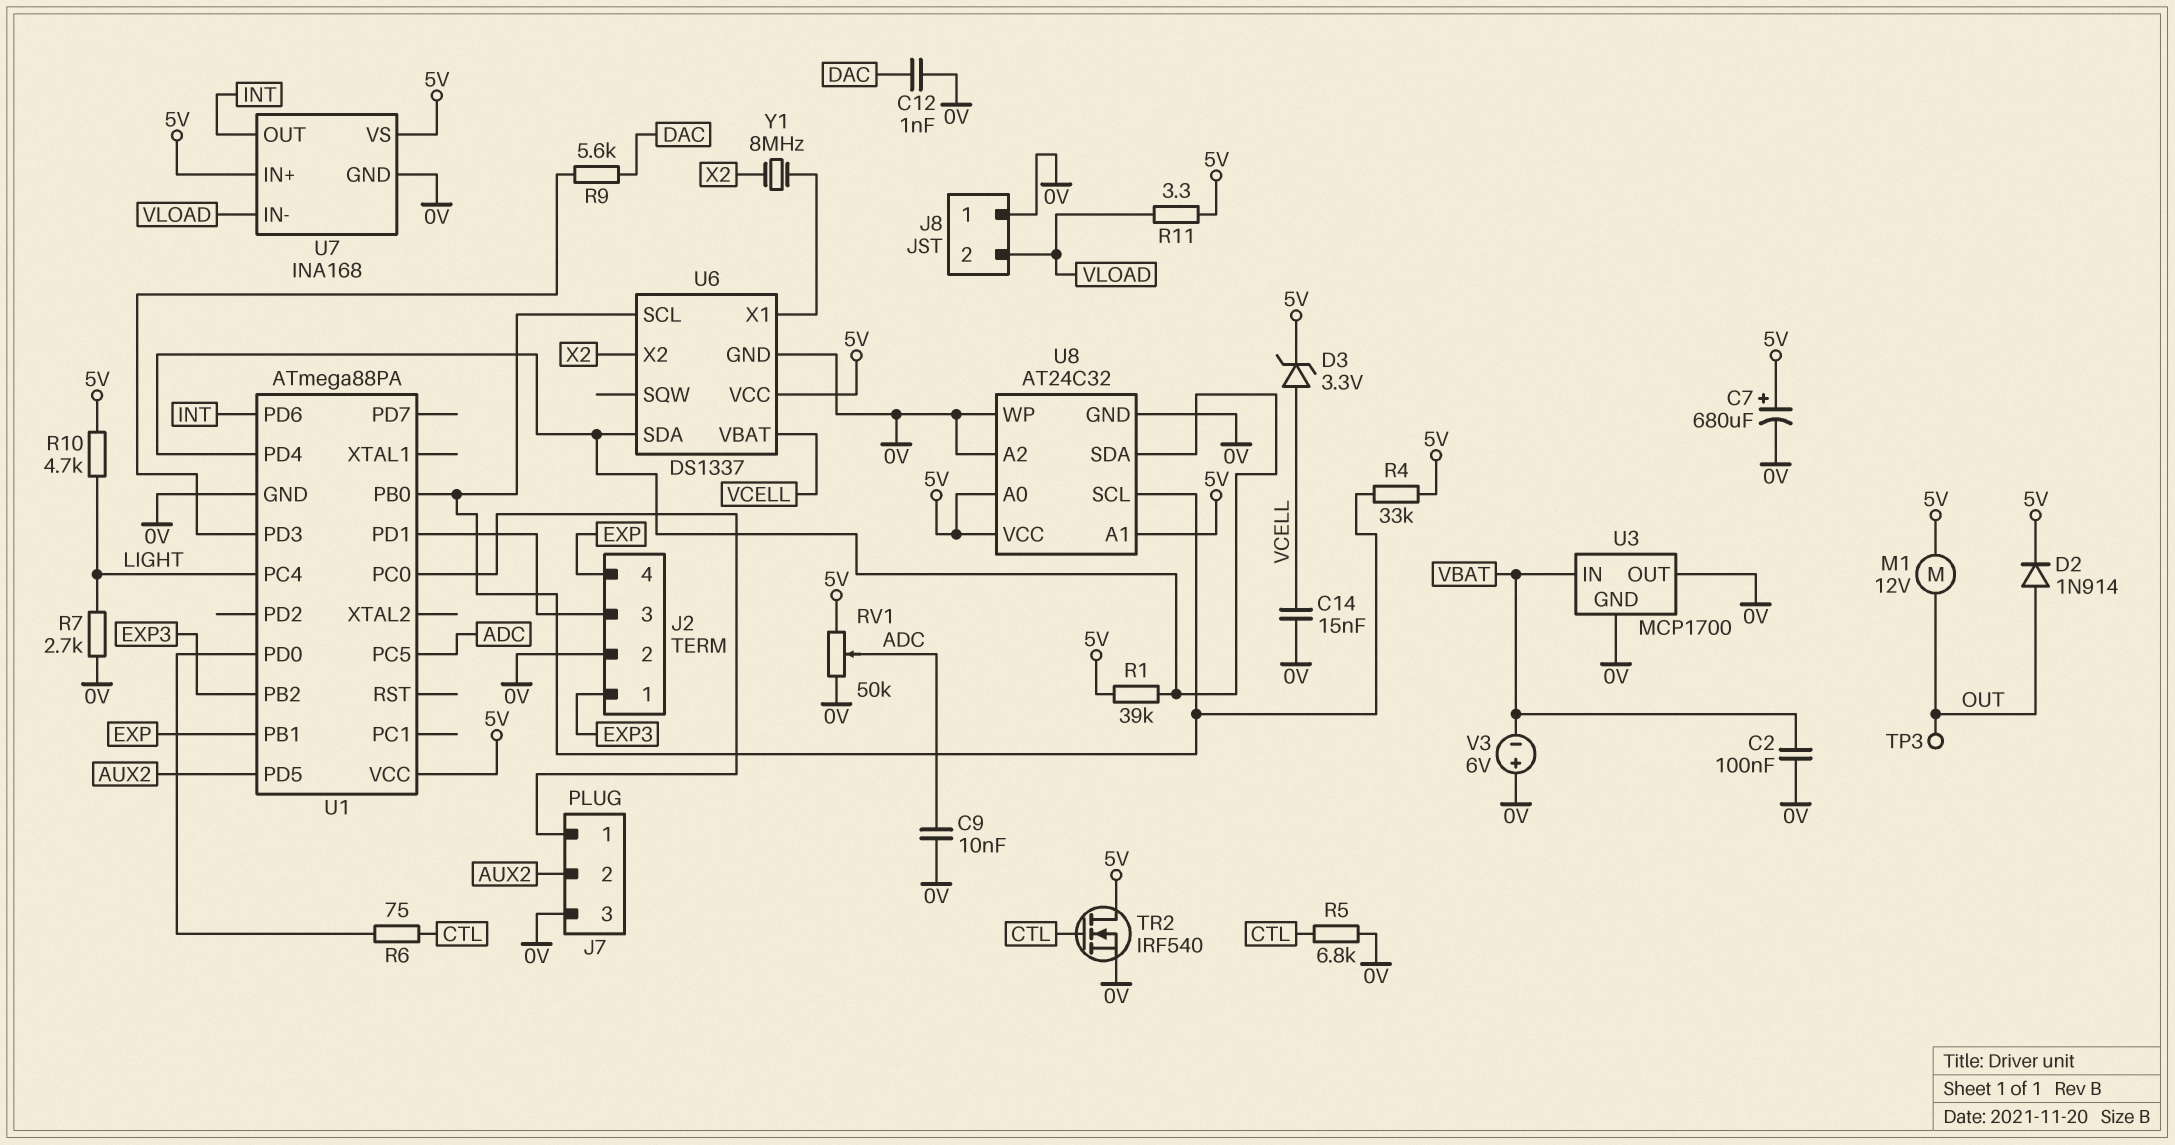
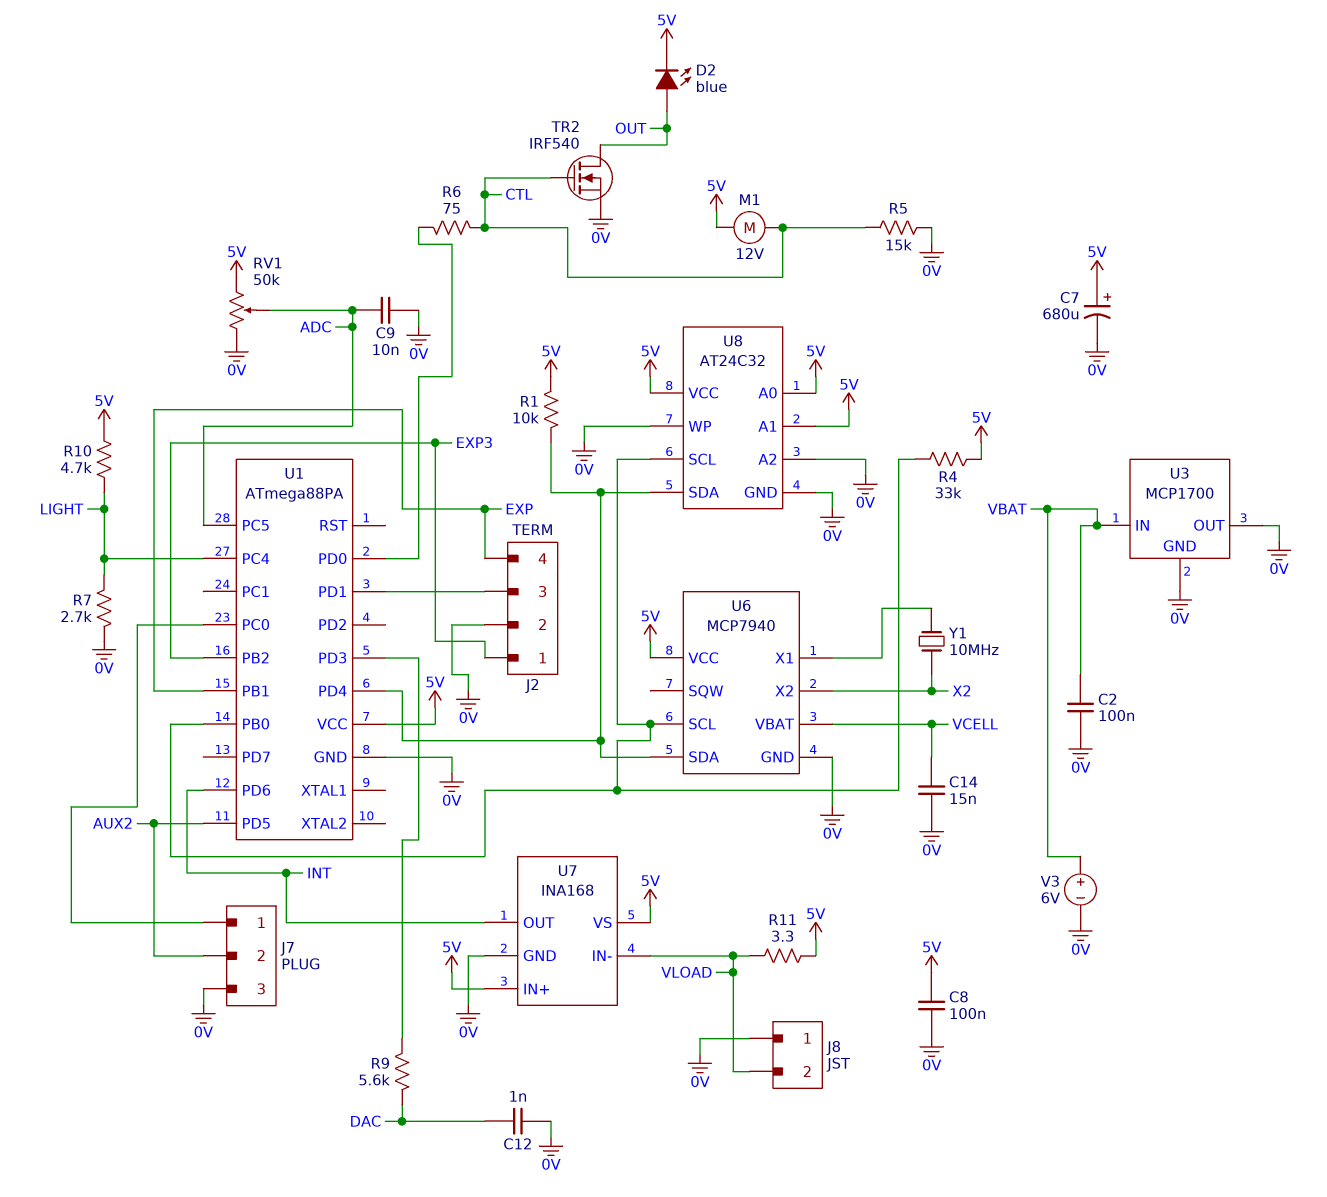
C8: none -> 100nF (0V, 5V)
D2: diode 1N914 (A OUT, K 5V) -> LED blue (A OUT, K 5V)
D3: zener 3.3V (A VCELL, K 5V) -> none
M1: motor 12V (5V, OUT) -> motor 12V (5V, CTL)
R1: 39k (5V, U1/PD4) -> 10k (5V, U1/PD4)
R5: 6.8k (0V, CTL) -> 15k (0V, CTL)
TP3: test point (OUT) -> none
TR2: NMOS IRF540 (G CTL, D 5V, S 0V) -> NMOS IRF540 (G CTL, D OUT, S 0V)
U6: DS1337 -> MCP7940
V3: 6V (plus 0V, minus VBAT) -> 6V (plus VBAT, minus 0V)
Y1: 8MHz (U6/X1, X2) -> 10MHz (U6/X1, X2)

